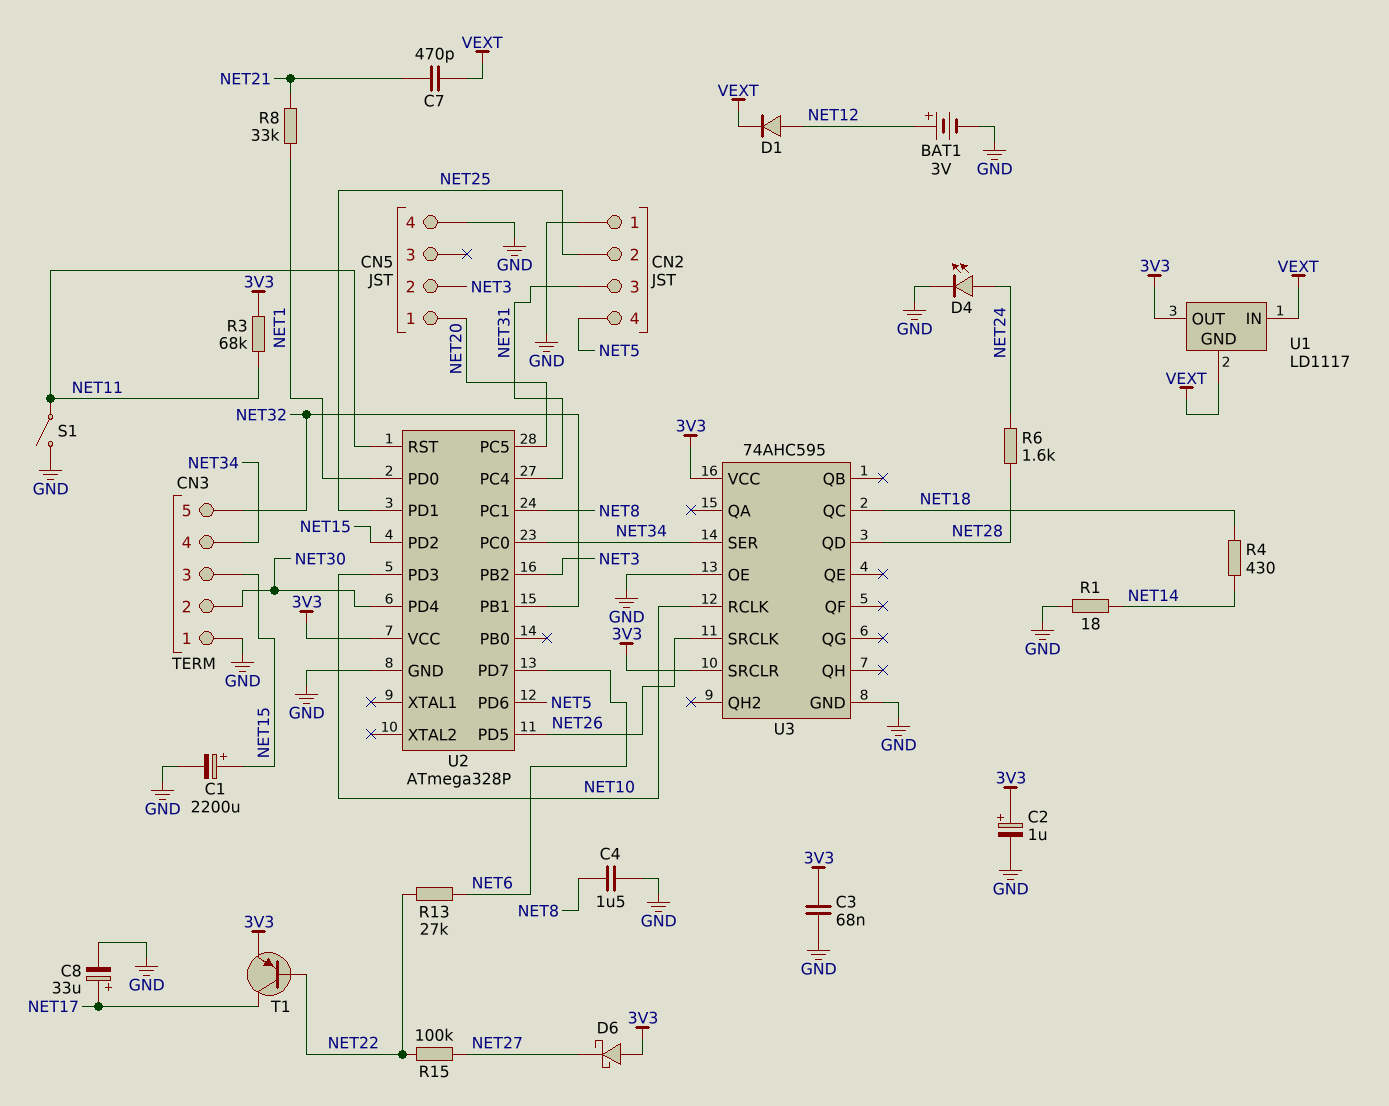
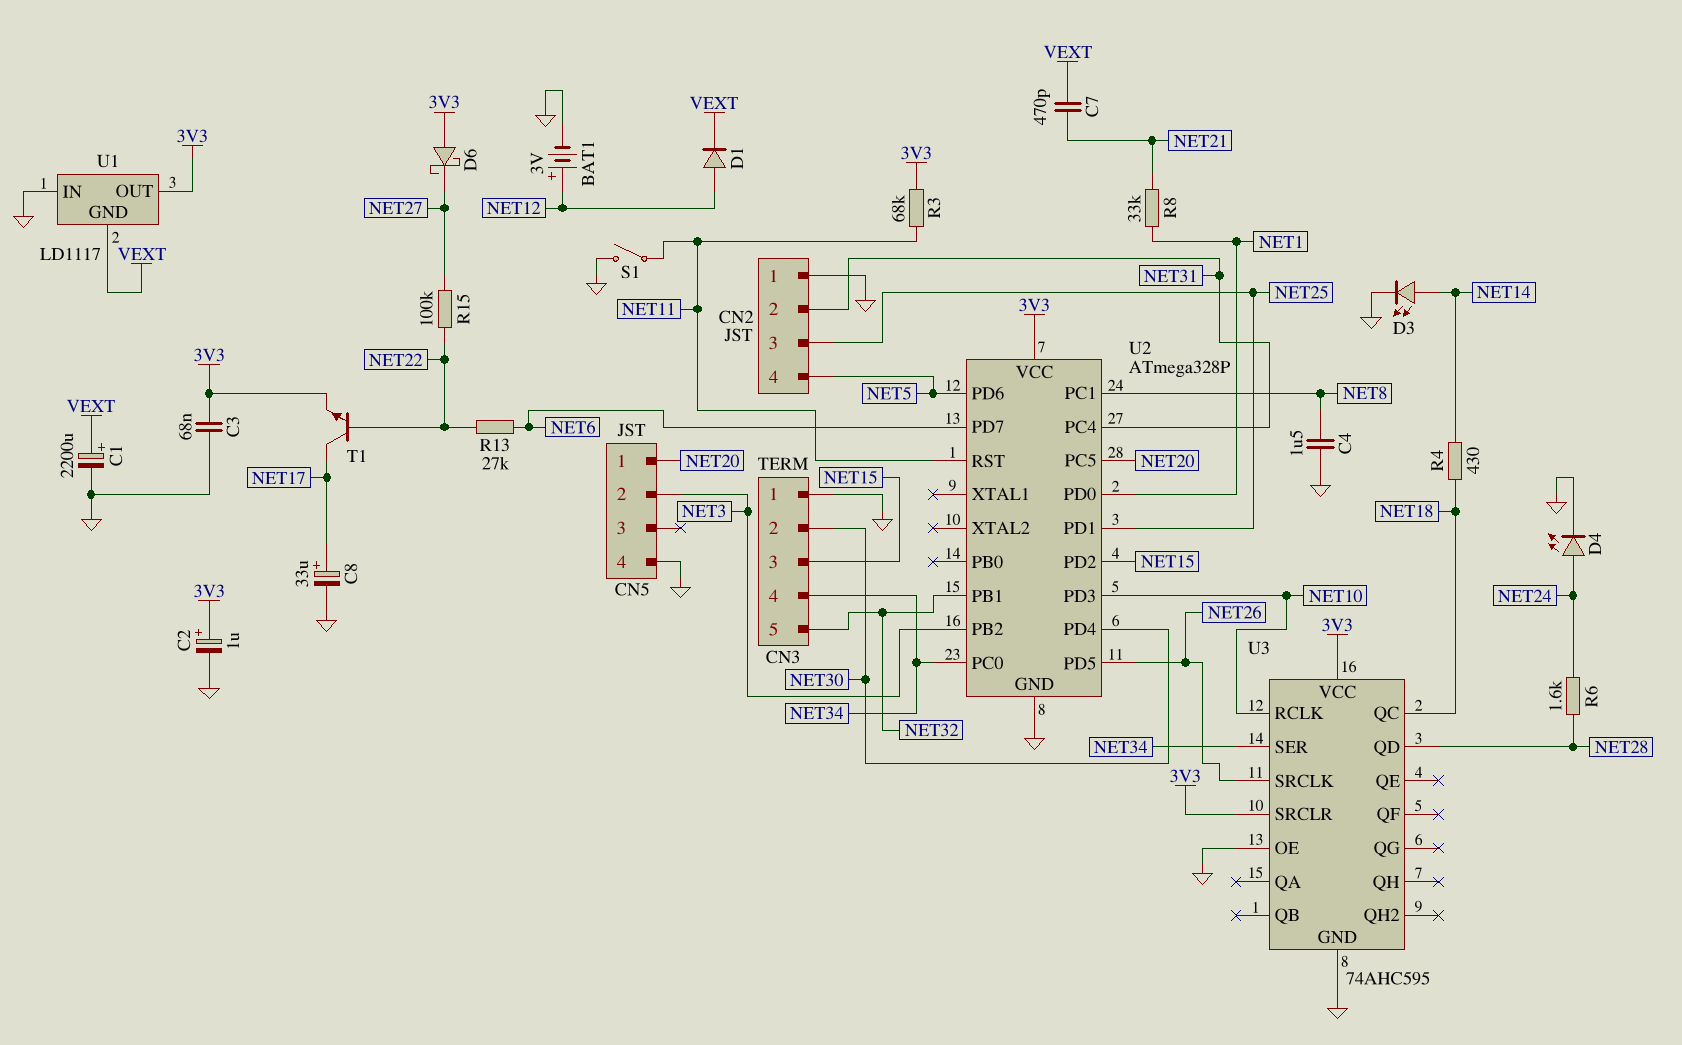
C1: 2200uF (plus NET15, minus GND) -> 2200uF (plus VEXT, minus GND)
CN2 pin 2: NET25 -> NET31
CN2 pin 3: NET31 -> NET25
D3: none -> LED (A NET14, K GND)
R1: 18 (GND, NET14) -> none
T1: PNP (B NET22, C NET17, E 3V3) -> NPN (B NET22, C NET17, E 3V3)
U1 pin IN: VEXT -> GND

